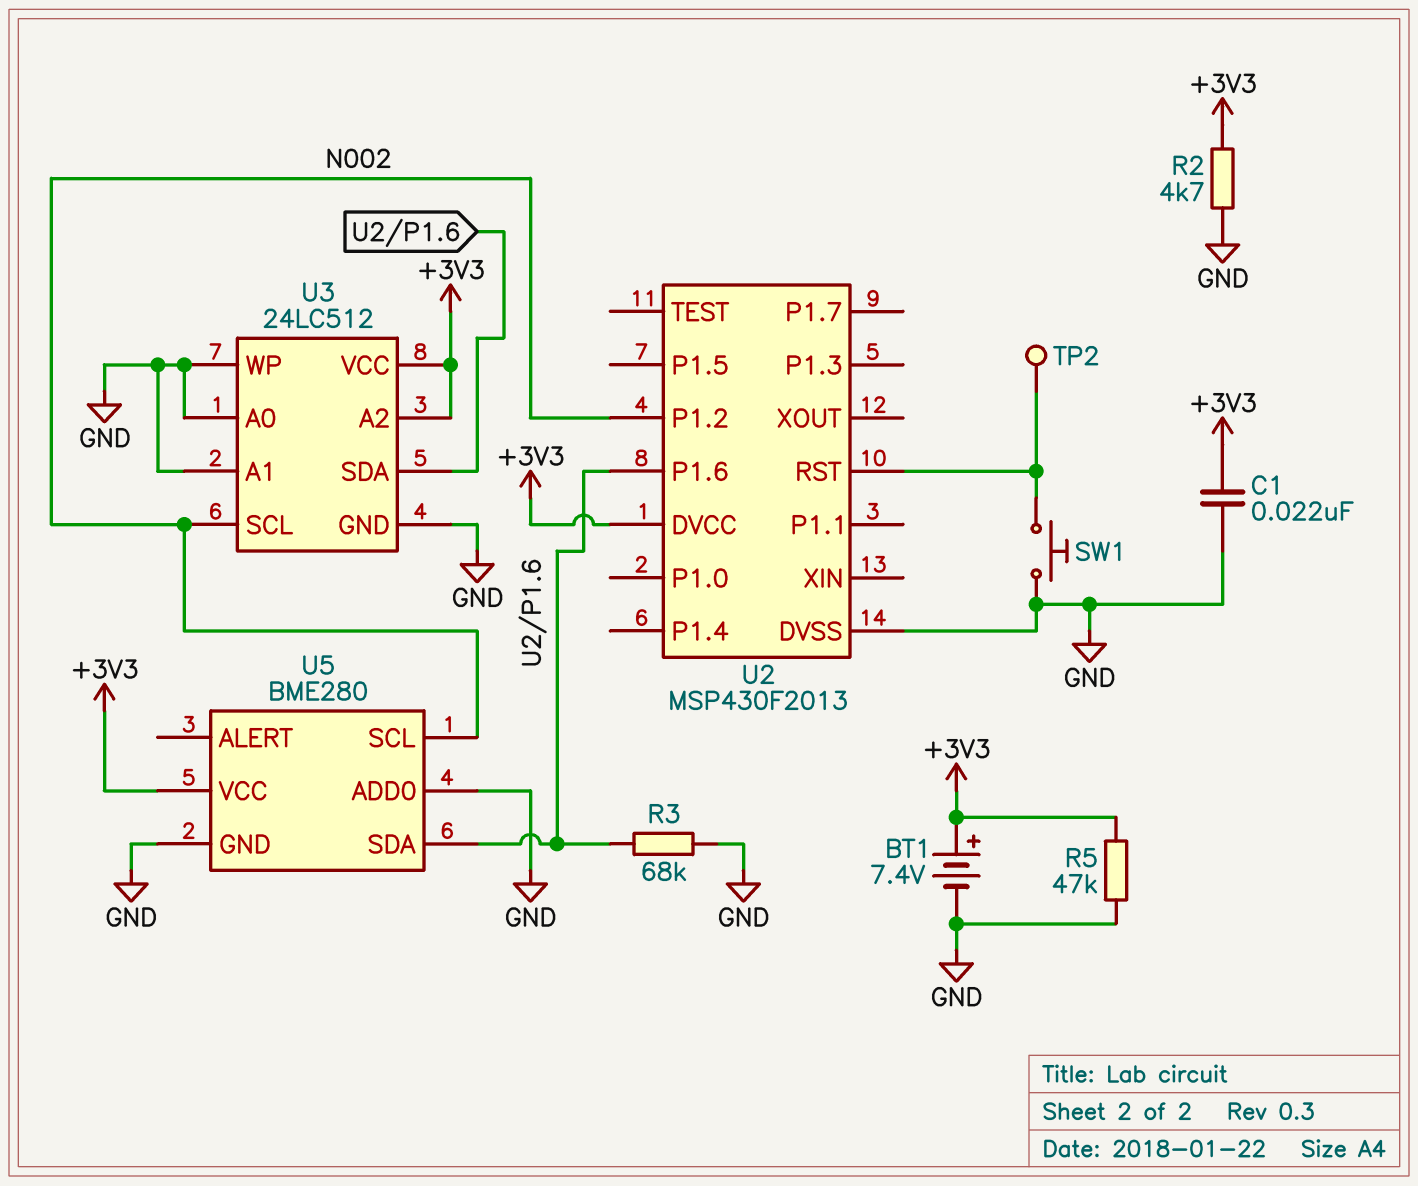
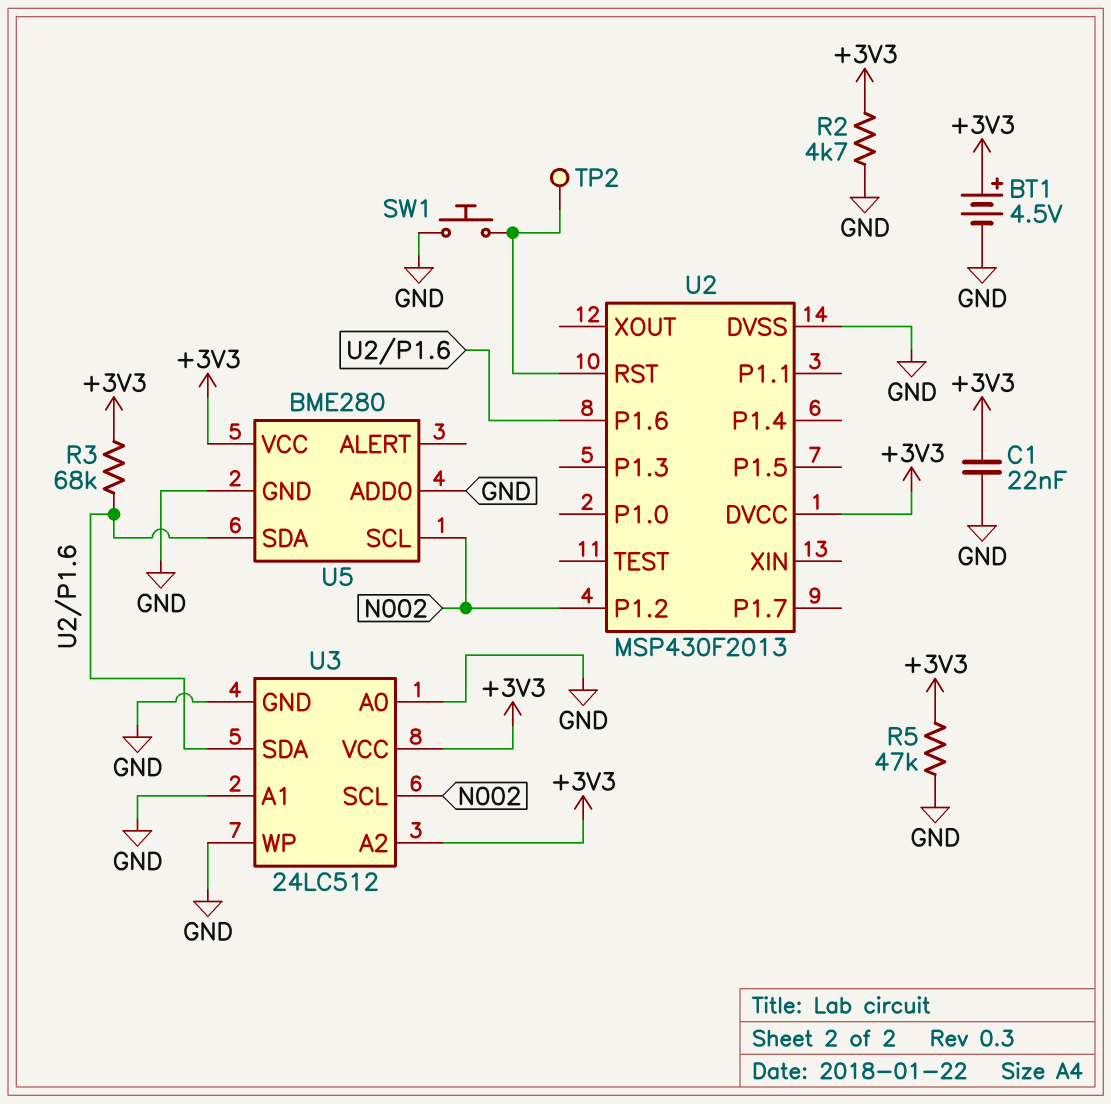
BT1: 7.4V (plus +3V3, minus GND) -> 4.5V (plus +3V3, minus GND)
R3: 68k (GND, U2/P1.6) -> 68k (+3V3, U2/P1.6)

